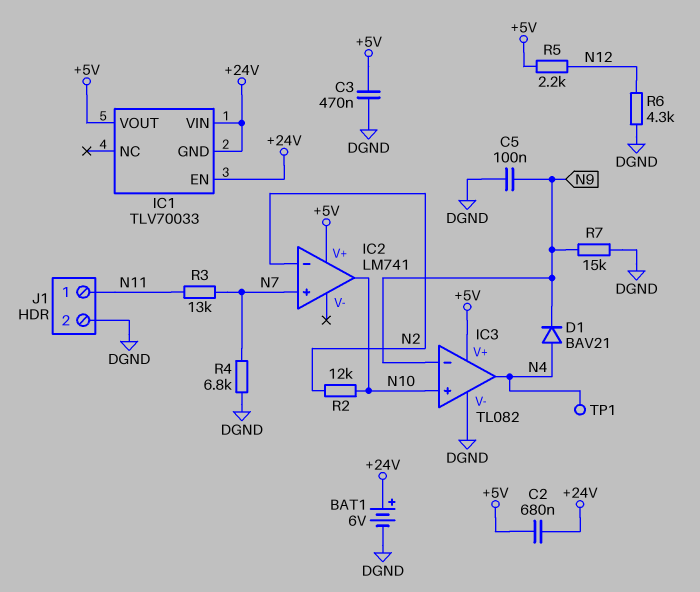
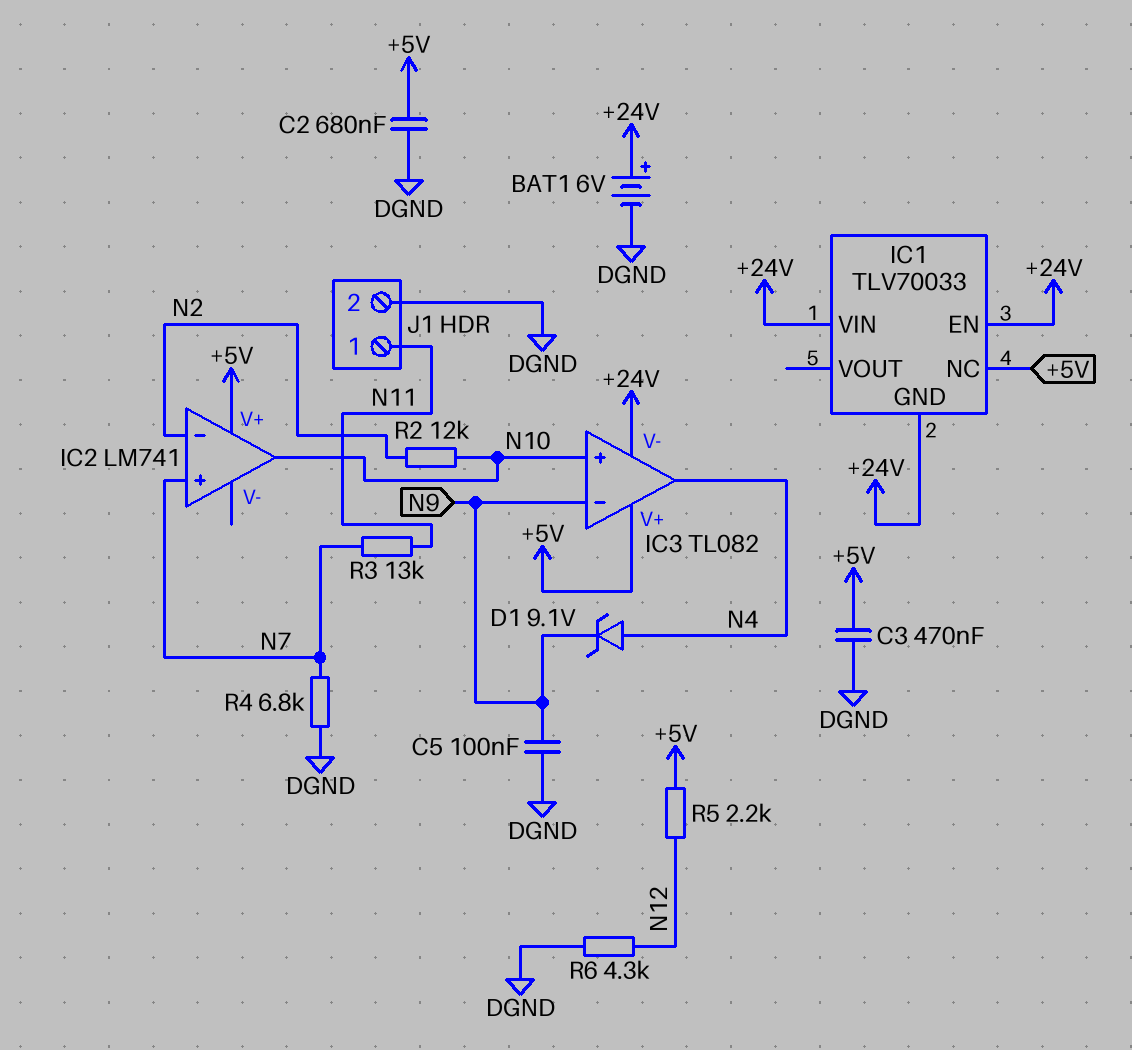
C2: 680nF (+5V, +24V) -> 680nF (+5V, DGND)
D1: diode BAV21 (A N4, K N9) -> zener 9.1V (A N4, K N9)
IC1 pin NC: none -> +5V
IC1 pin VOUT: +5V -> none
IC3 pin V-: DGND -> +24V
R7: 15k (DGND, N9) -> none
TP1: test point (N4) -> none

